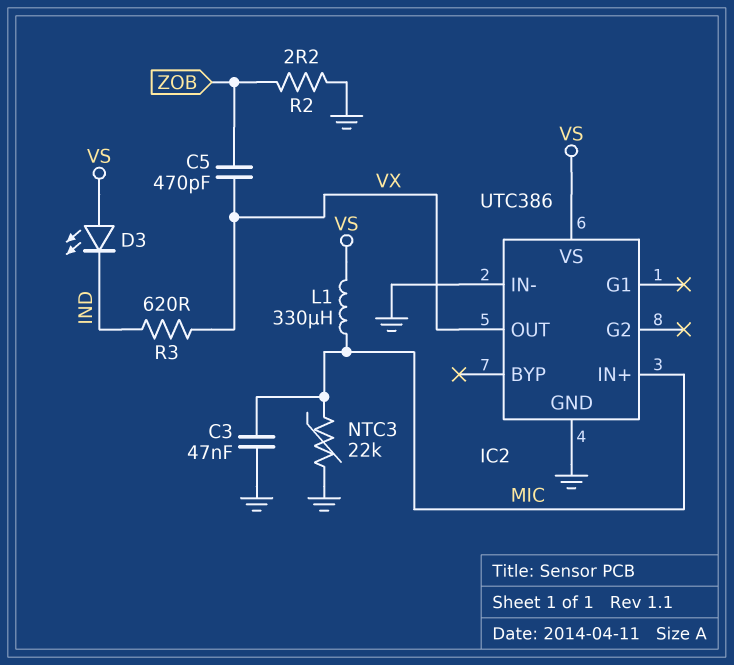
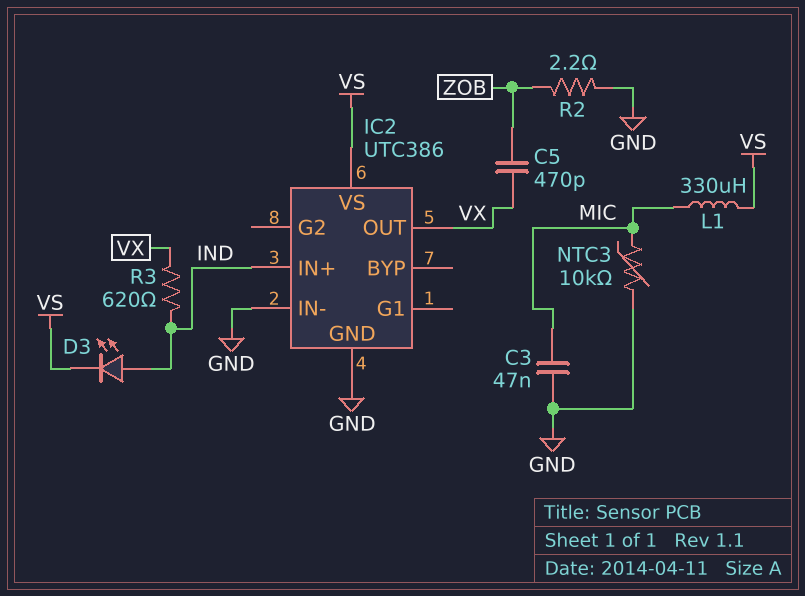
D3: LED (A VS, K IND) -> LED (A IND, K VS)
IC2 pin IN+: MIC -> IND
NTC3: 22k (GND, MIC) -> 10k (GND, MIC)

